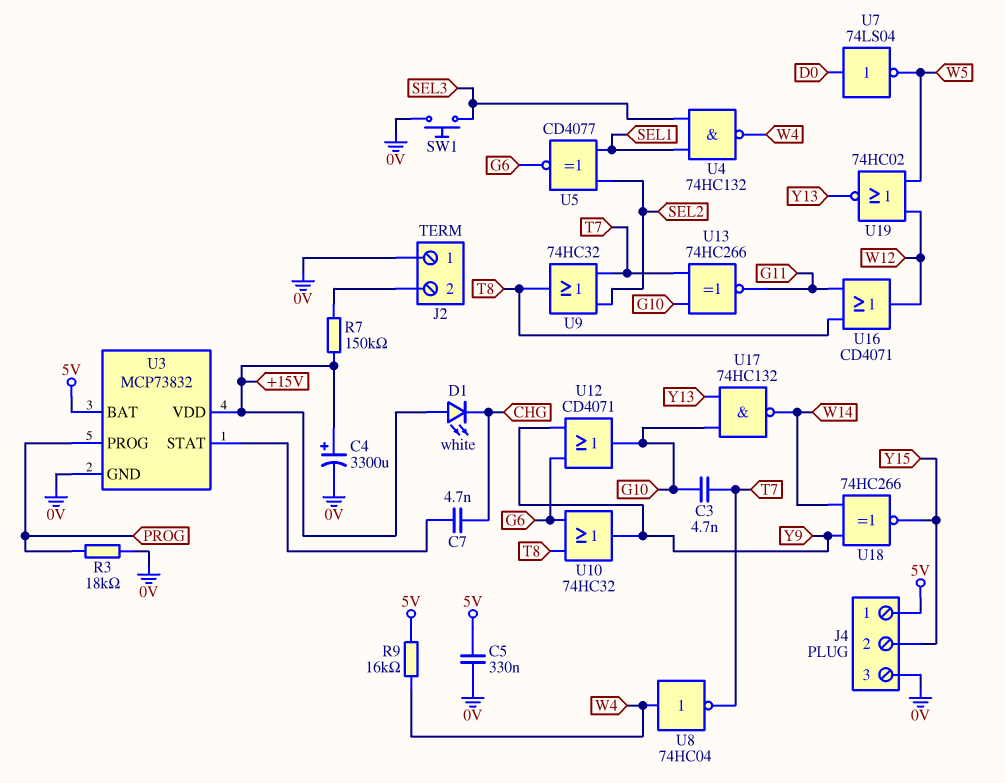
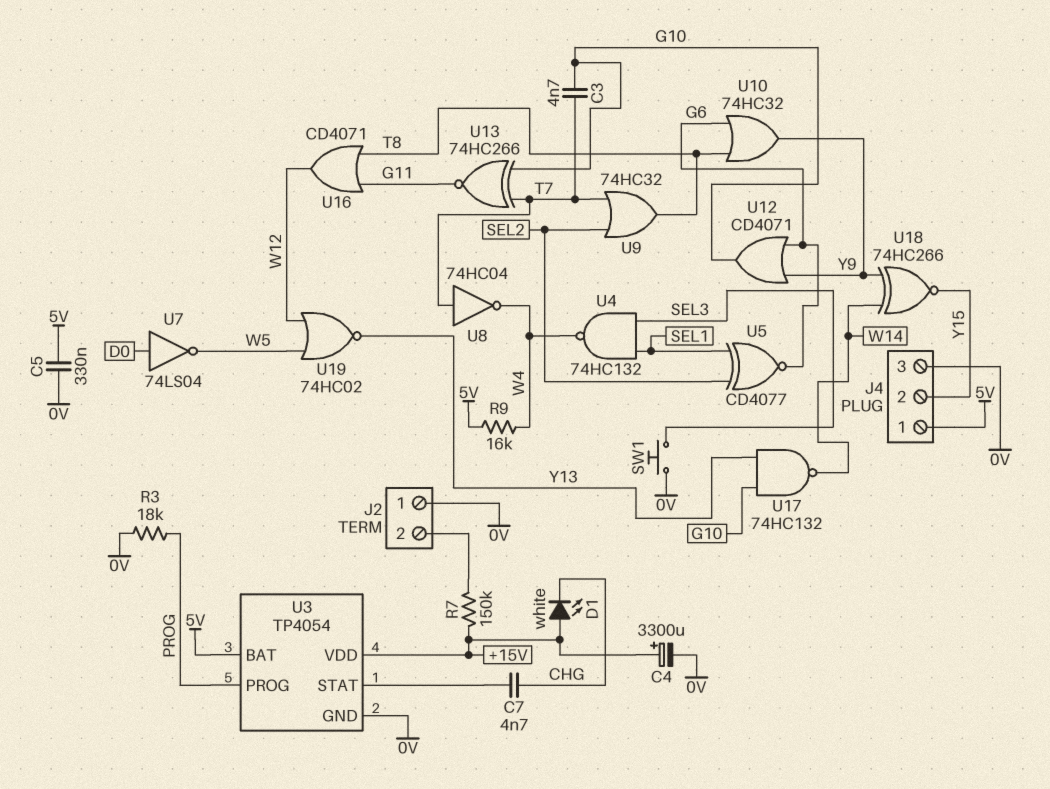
U3: MCP73832 -> TP4054
U8: NOT 74HC04 (in W4, out T7) -> NOT 74HC04 (in T7, out W4)

